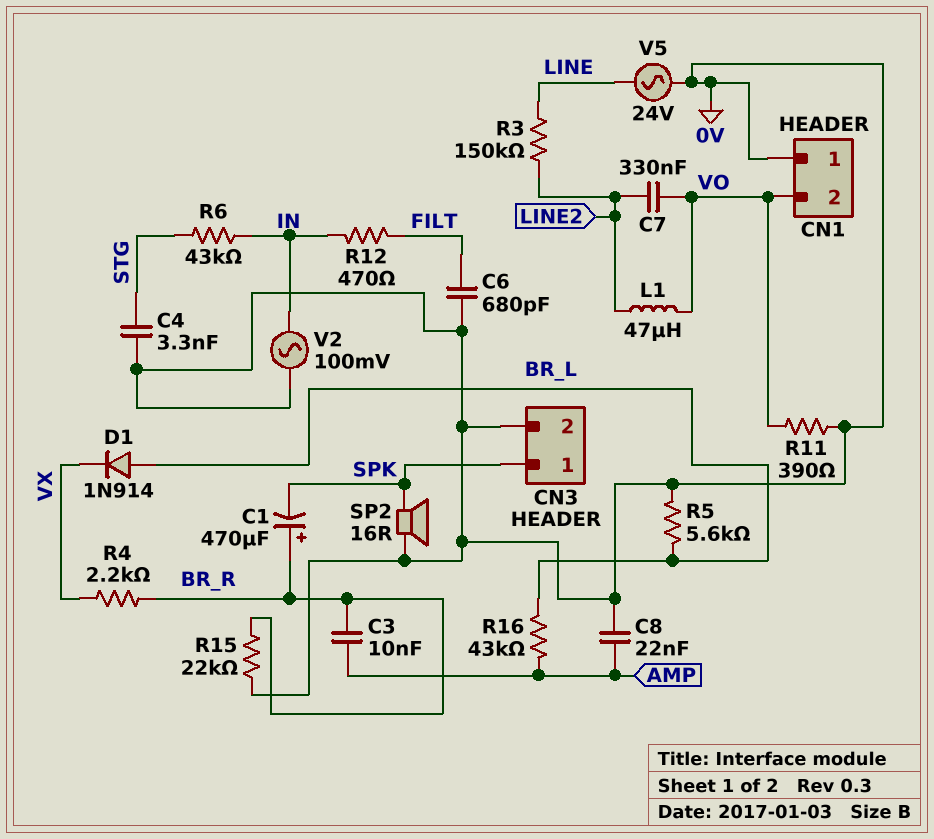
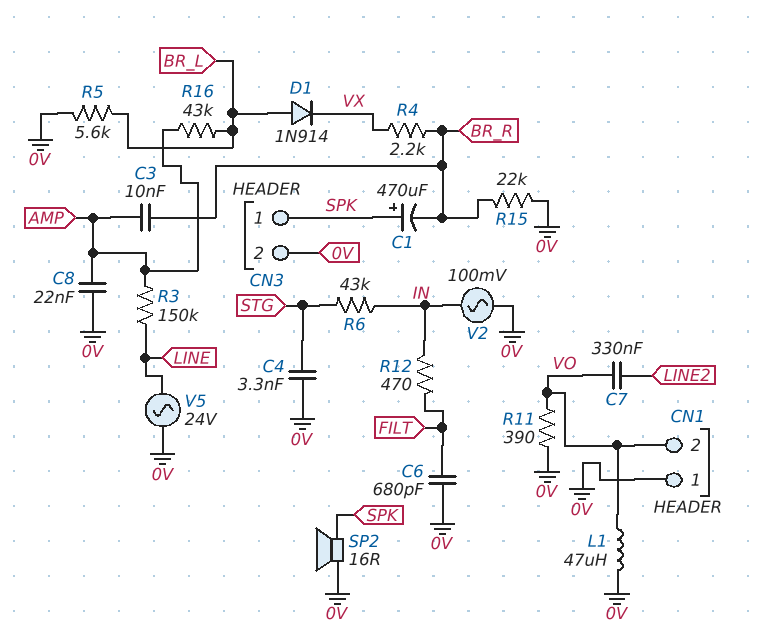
C1: 470uF (plus BR_R, minus SPK) -> 470uF (plus SPK, minus BR_R)
L1: 47uH (LINE2, VO) -> 47uH (0V, VO)
R3: 150k (LINE, LINE2) -> 150k (AMP, LINE)

